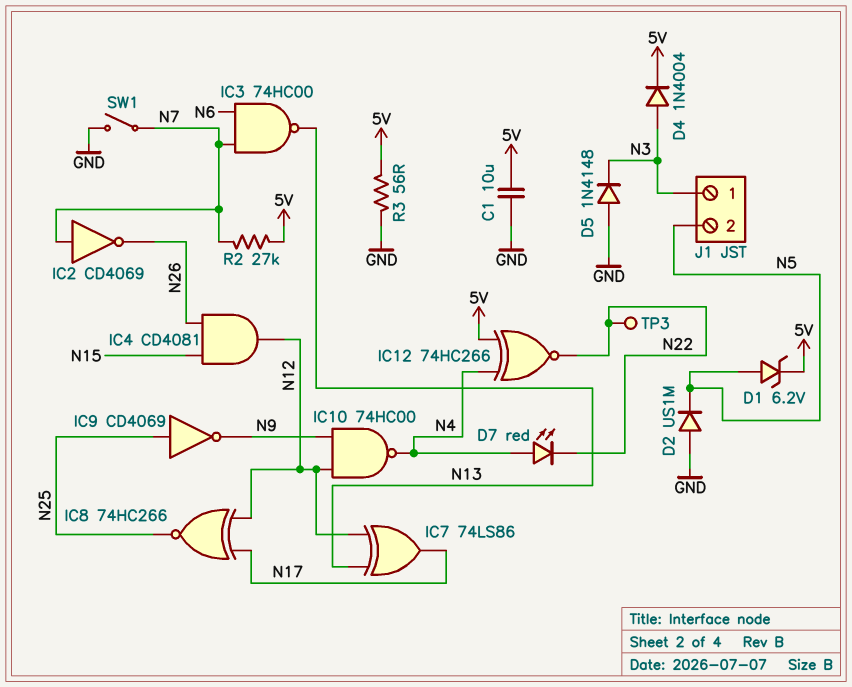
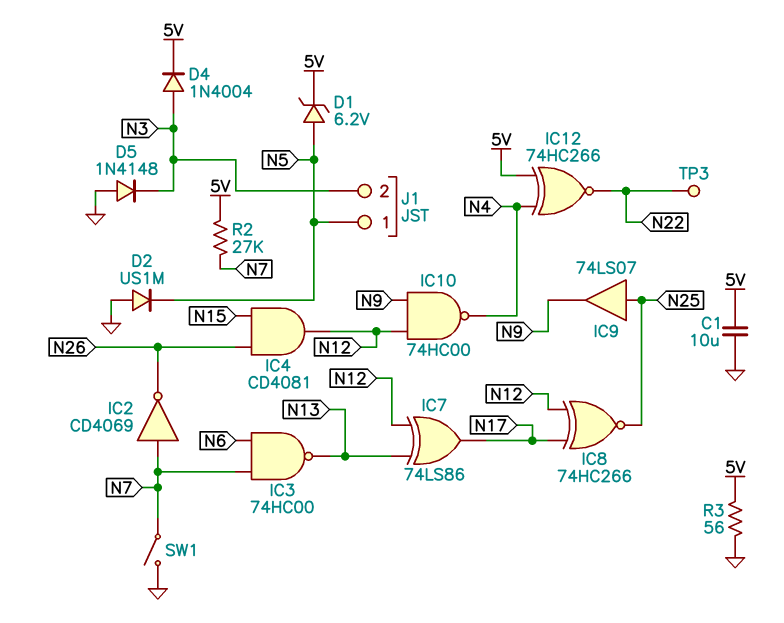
D7: LED red (A N4, K N22) -> none
IC9: NOT CD4069 (in N25, out N9) -> buffer 74LS07 (in N25, out N9)
J1 pin 1: N3 -> N5
J1 pin 2: N5 -> N3

